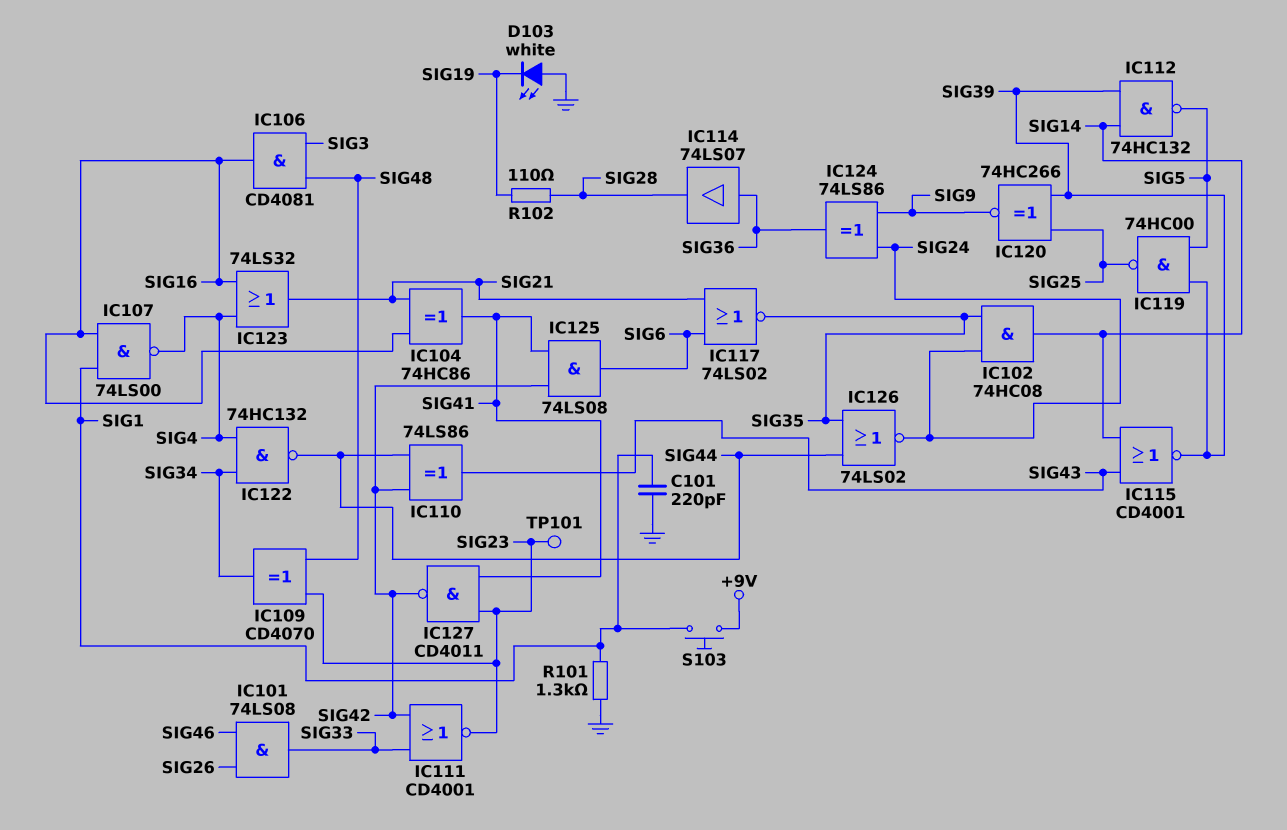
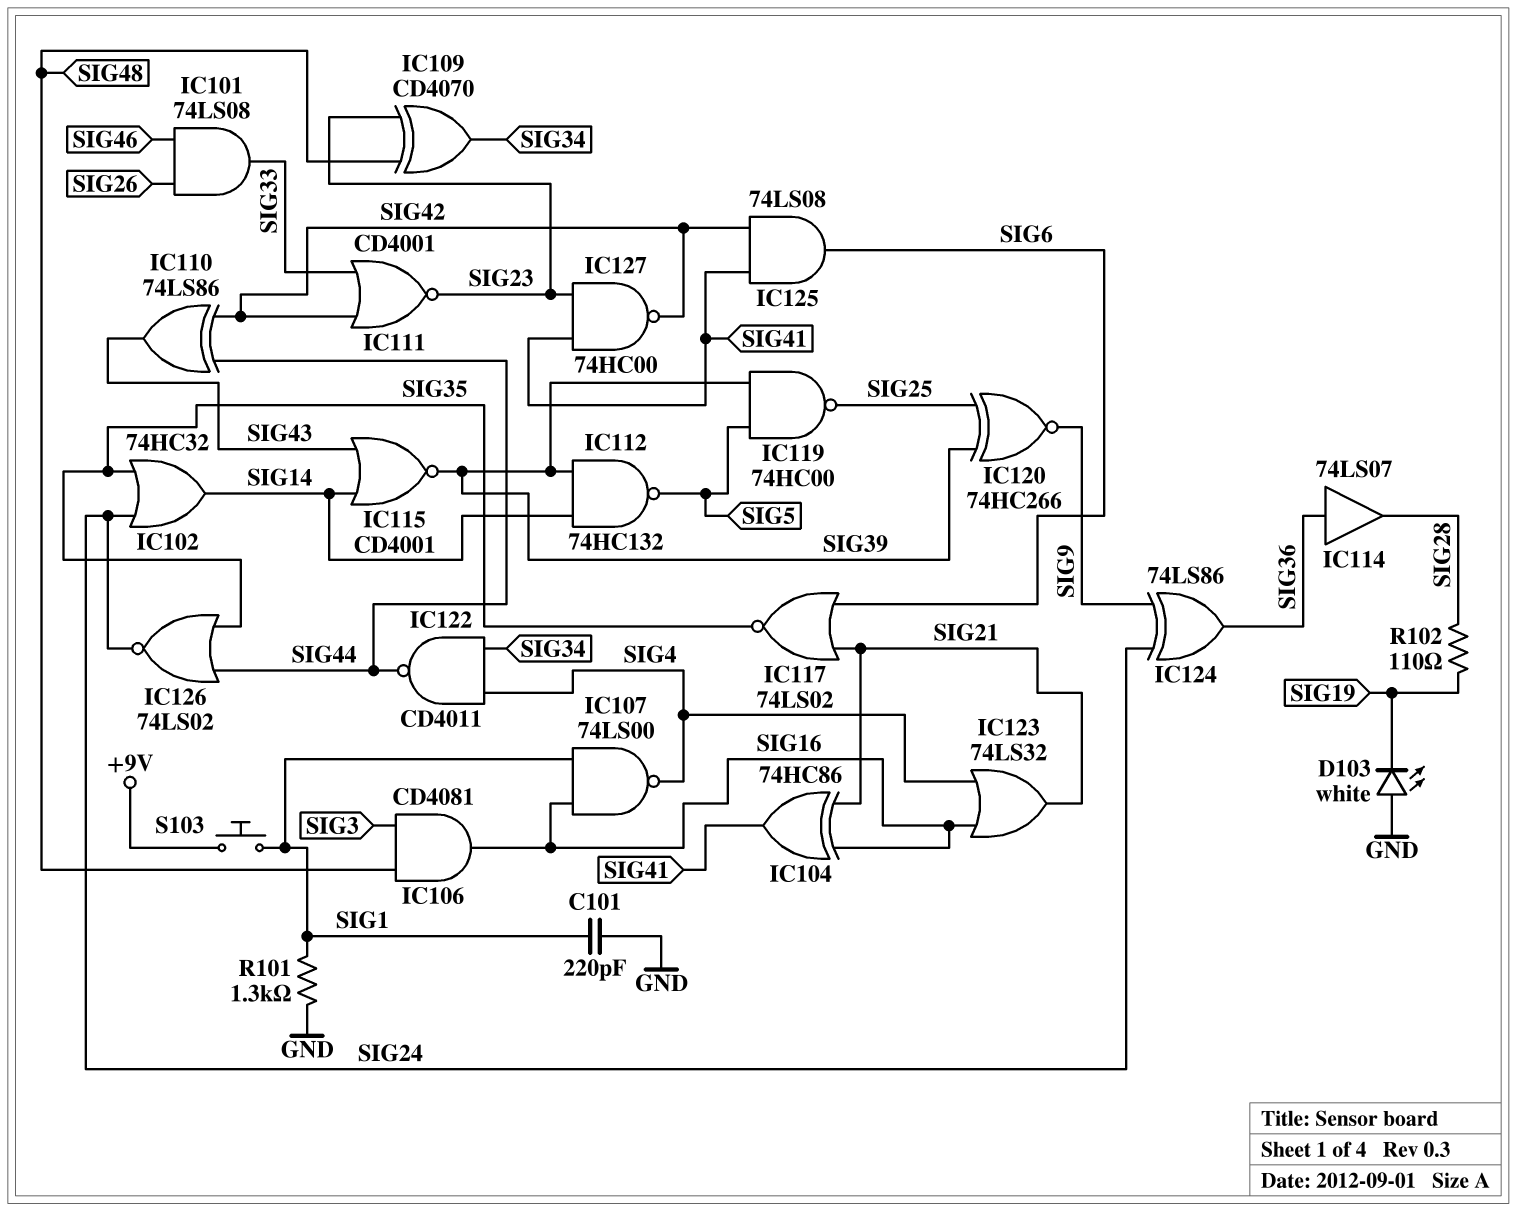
IC102: AND 74HC08 (in SIG24, in SIG35, out SIG14) -> OR 74HC32 (in SIG24, in SIG35, out SIG14)
IC122: NAND 74HC132 (in SIG4, in SIG34, out SIG44) -> NAND CD4011 (in SIG4, in SIG34, out SIG44)
IC127: NAND CD4011 (in SIG23, in SIG41, out SIG42) -> NAND 74HC00 (in SIG23, in SIG41, out SIG42)
TP101: test point (SIG23) -> none

